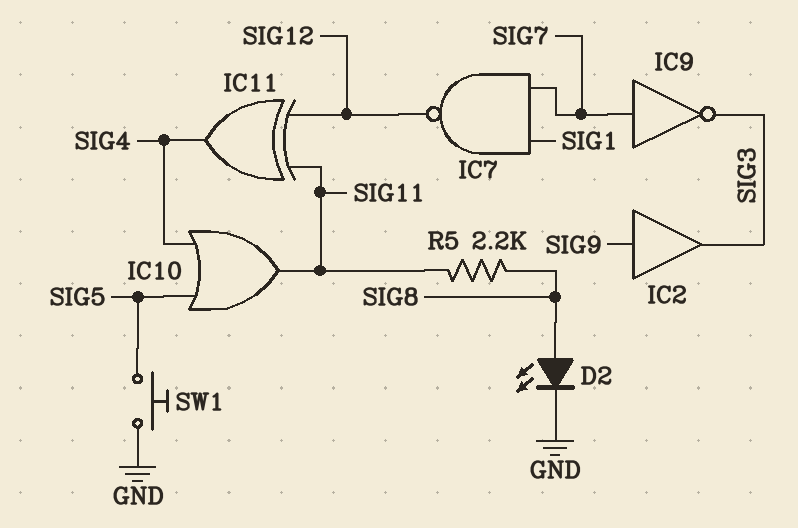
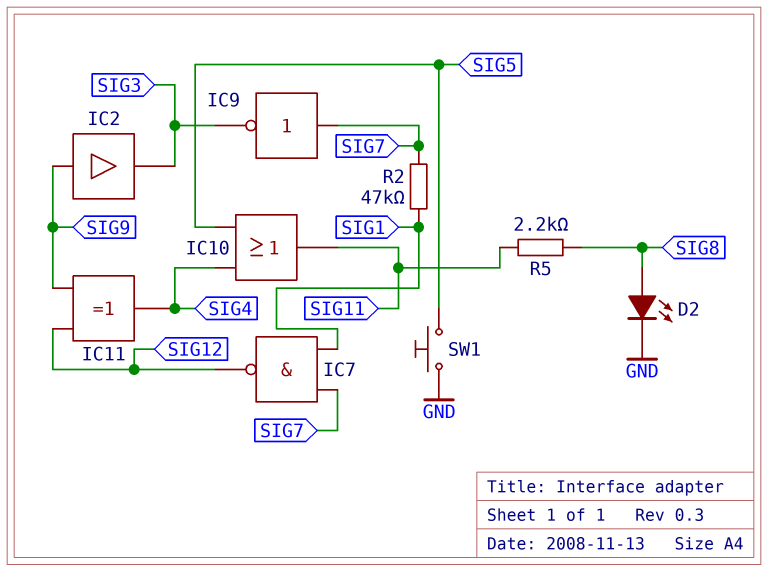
IC11: XOR (in SIG11, in SIG12, out SIG4) -> XOR (in SIG9, in SIG12, out SIG4)
R2: none -> 47k (SIG1, SIG7)

